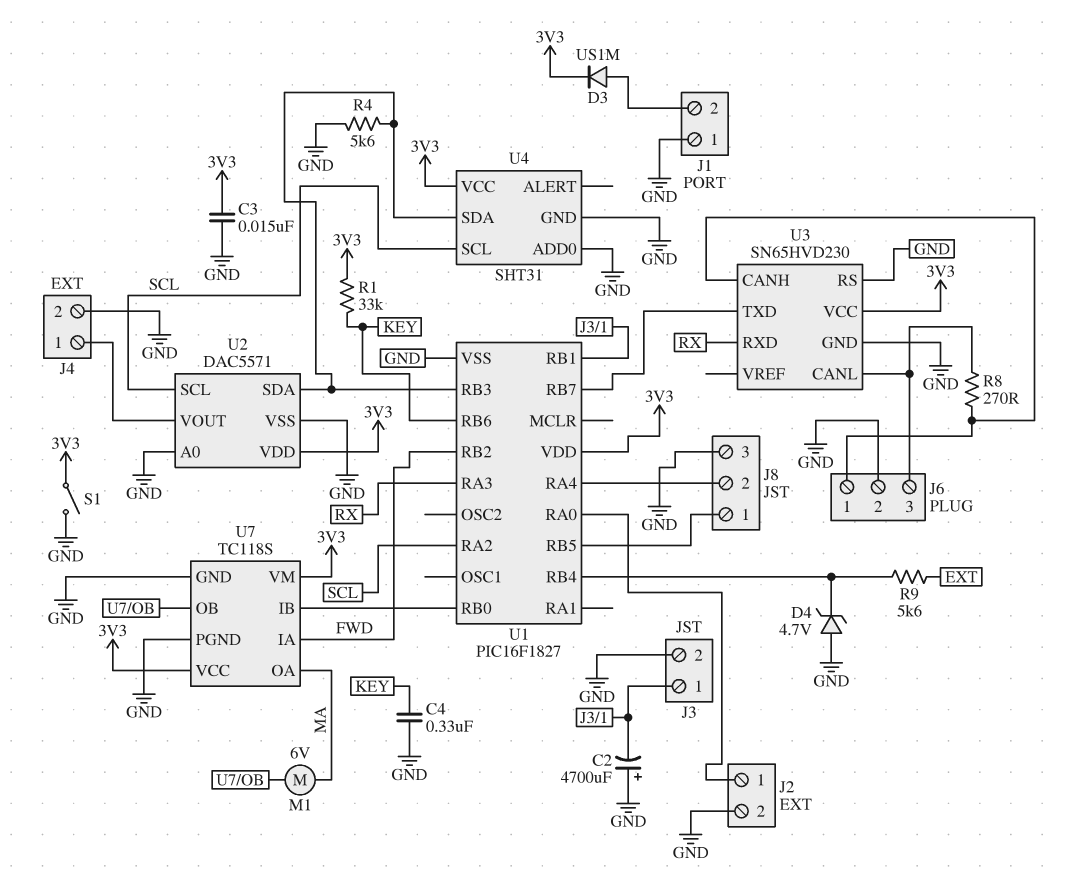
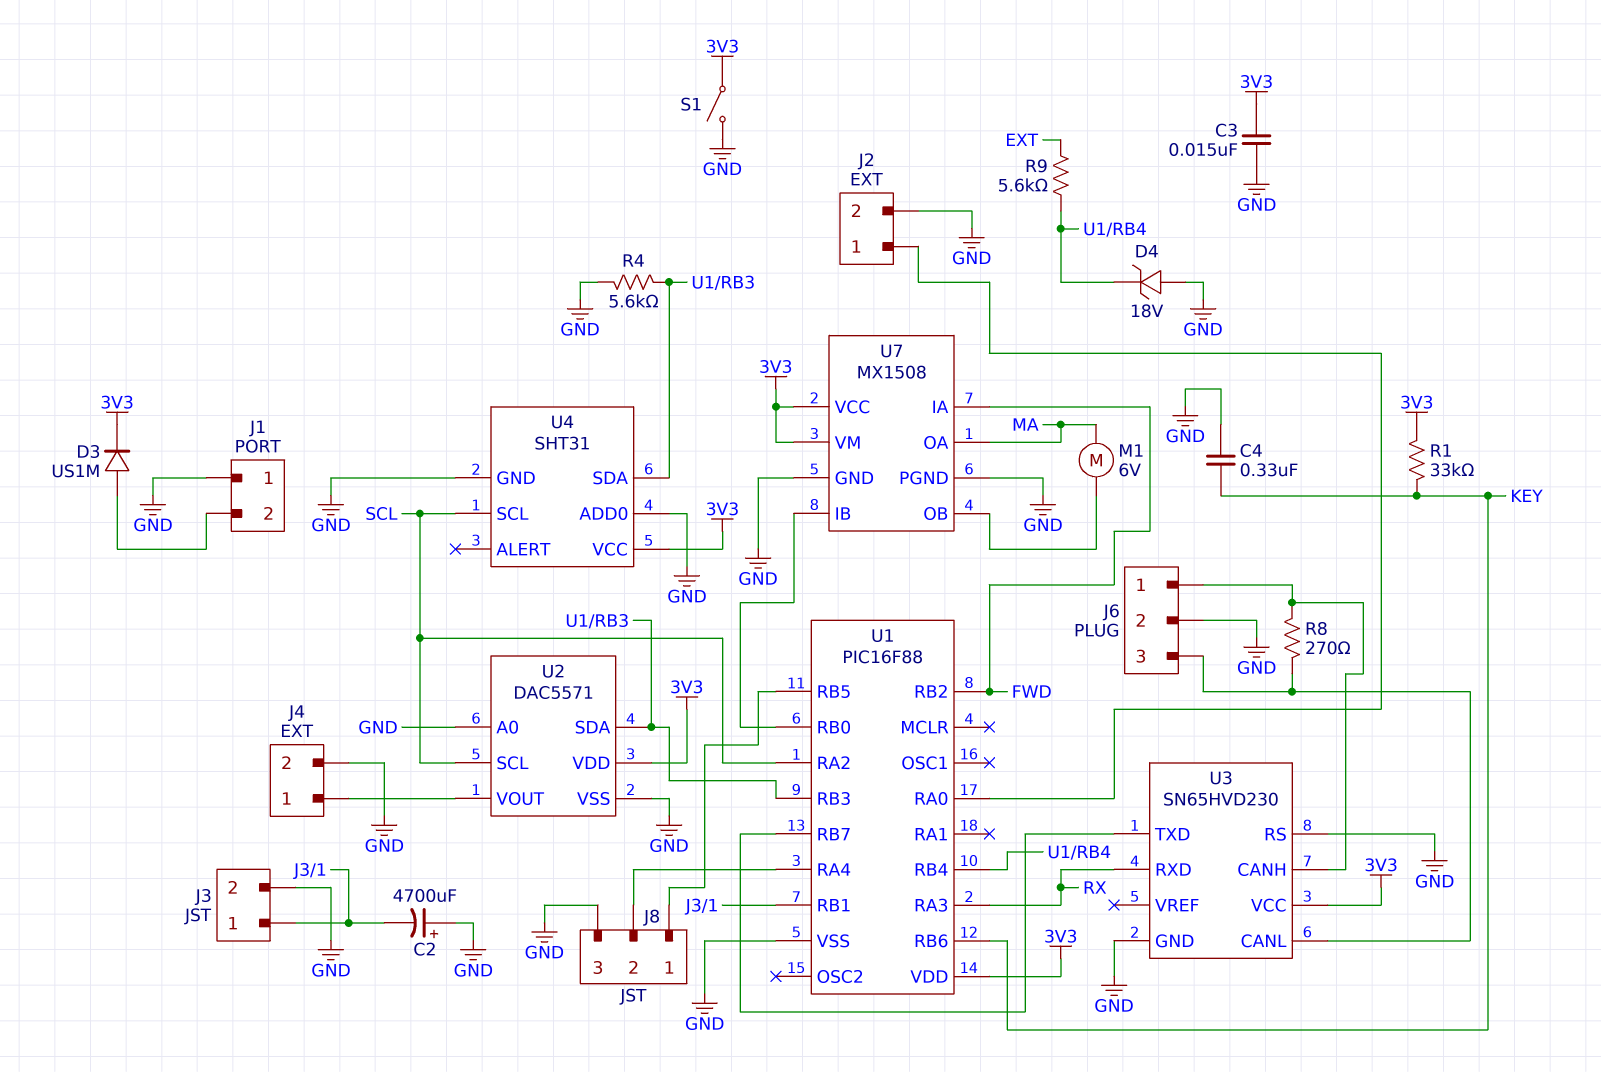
D4: zener 4.7V (A GND, K U1/RB4) -> zener 18V (A GND, K U1/RB4)
U1: PIC16F1827 -> PIC16F88
U7: TC118S -> MX1508

